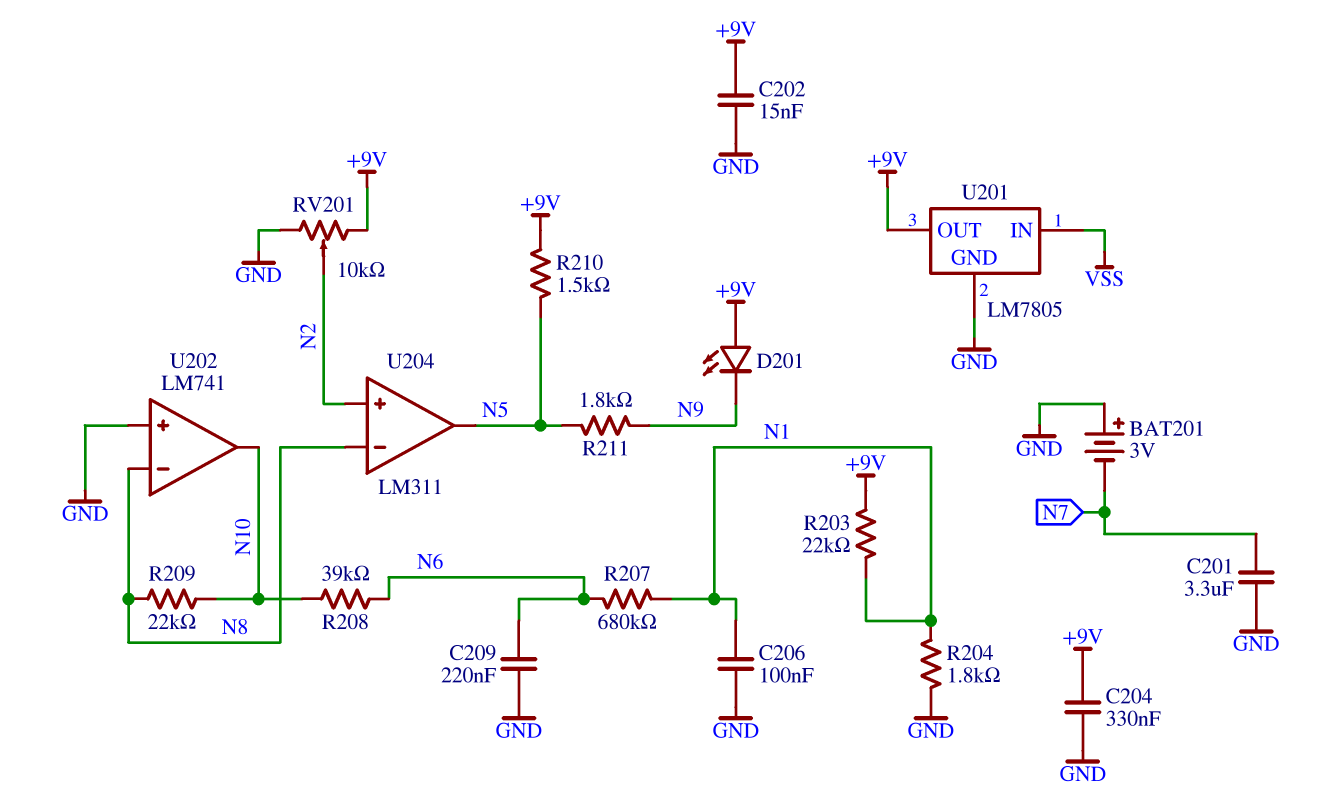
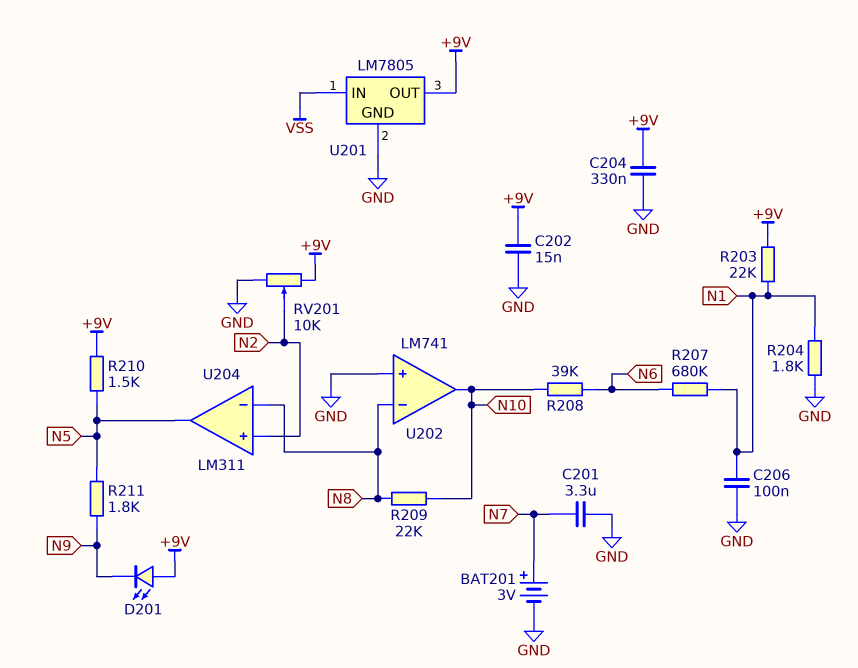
BAT201: 3V (plus GND, minus N7) -> 3V (plus N7, minus GND)
C209: 220nF (GND, N6) -> none

